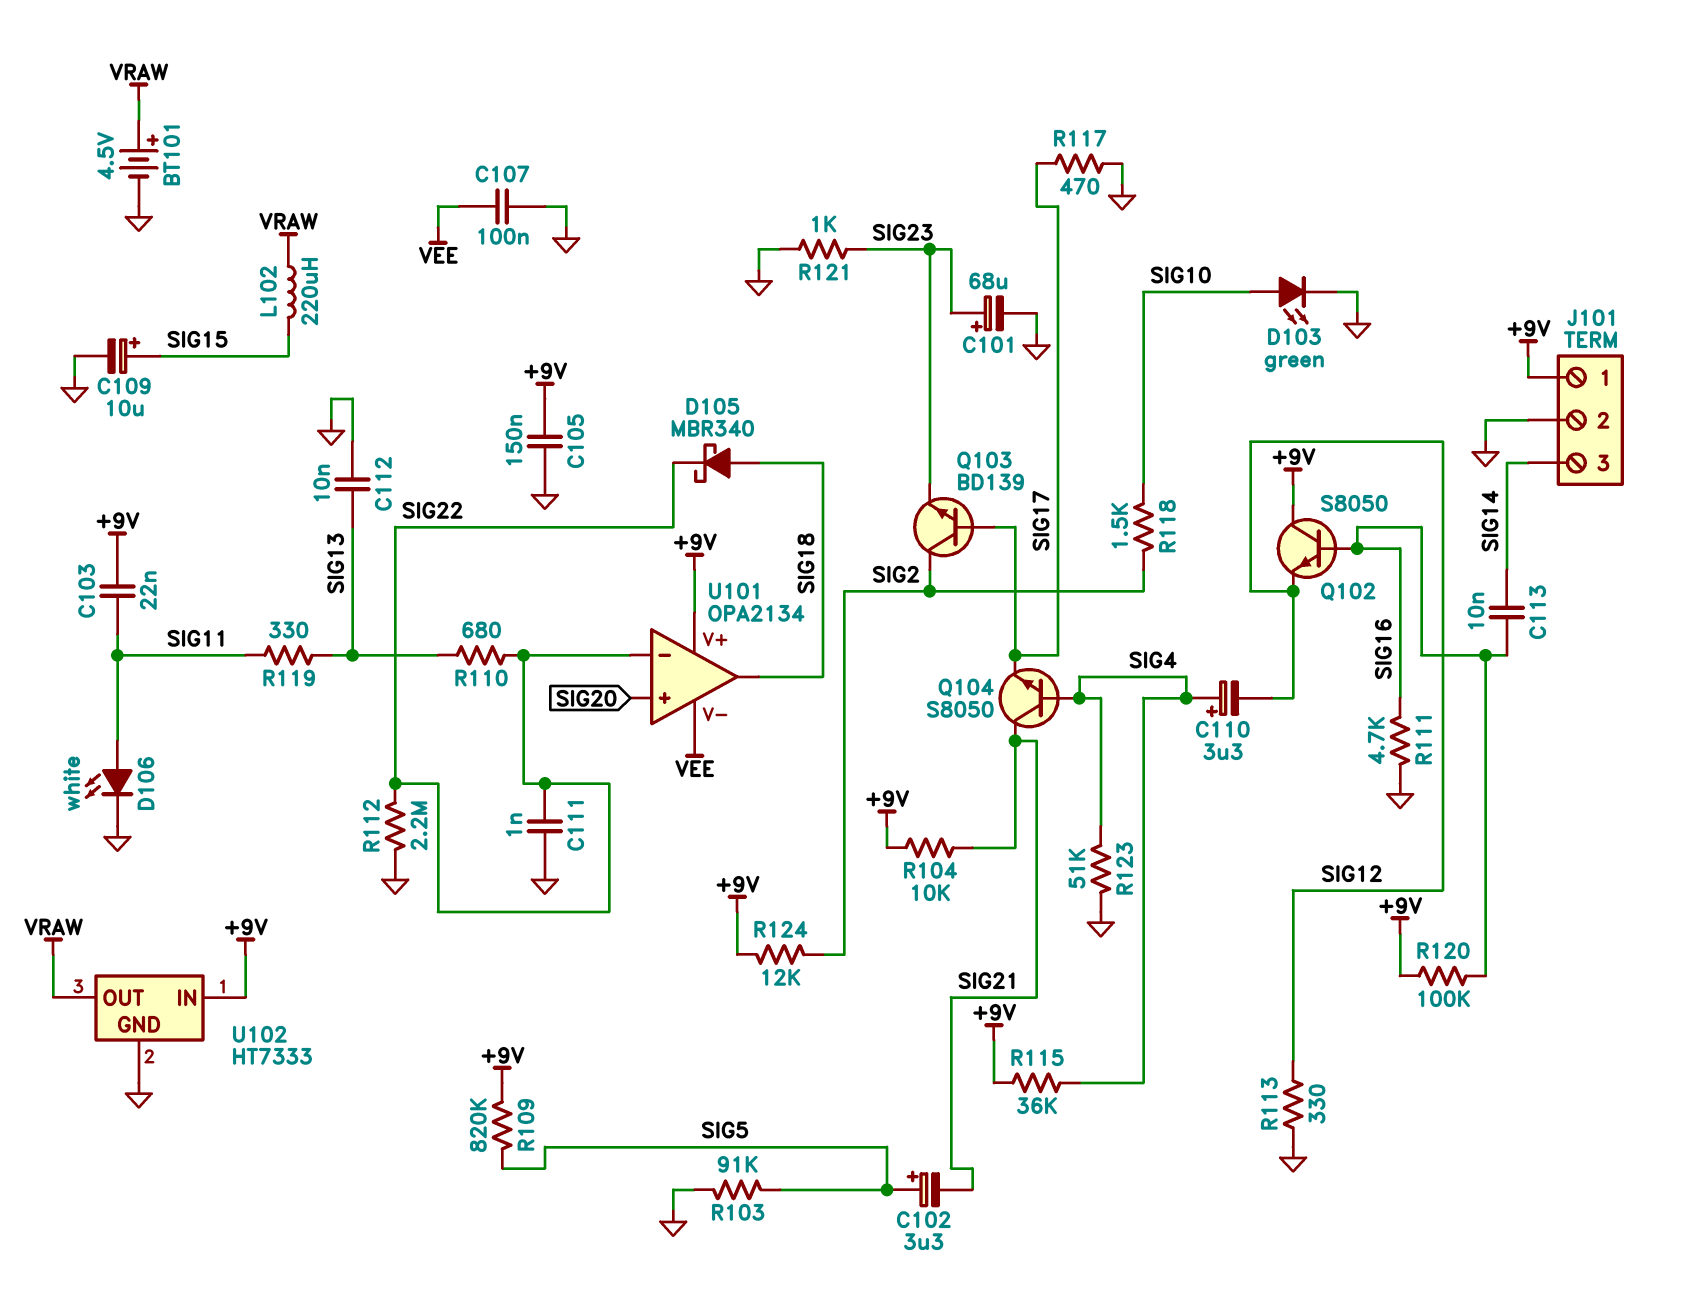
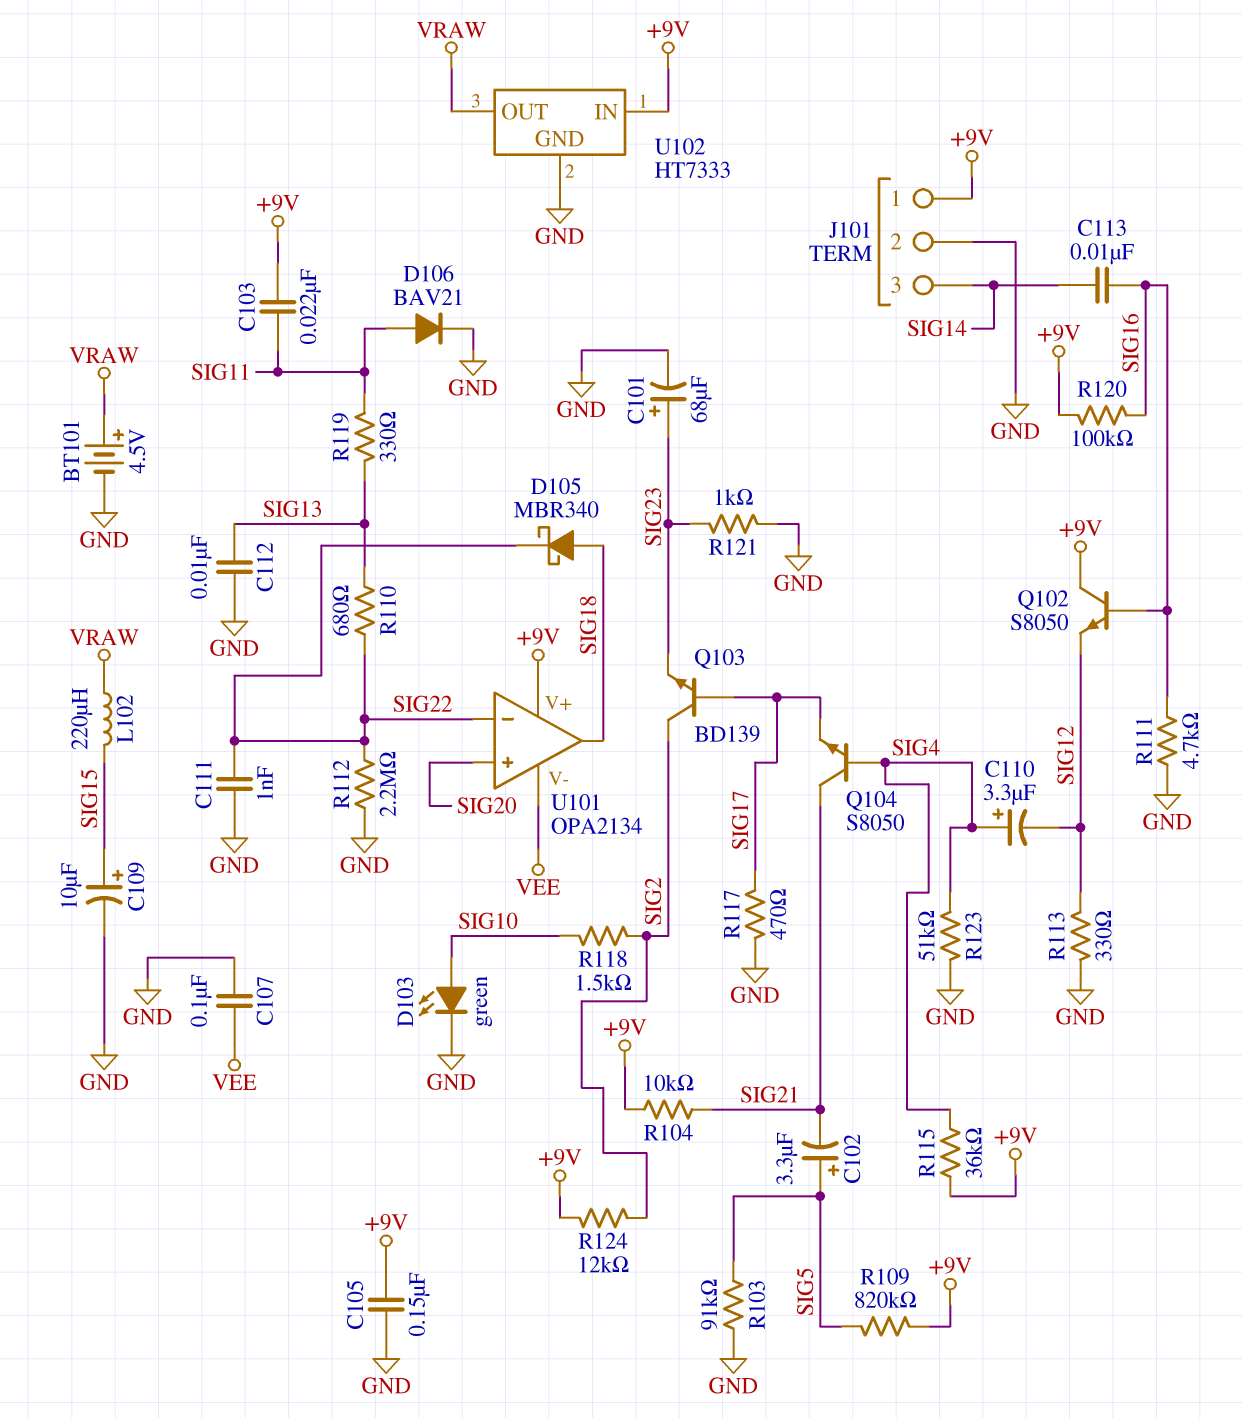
D106: LED white (A SIG11, K GND) -> diode BAV21 (A SIG11, K GND)

